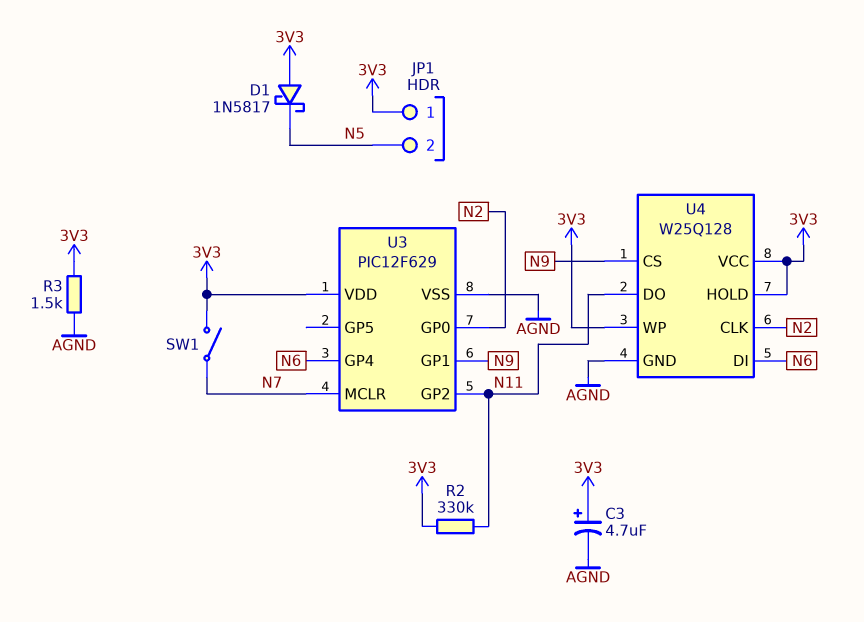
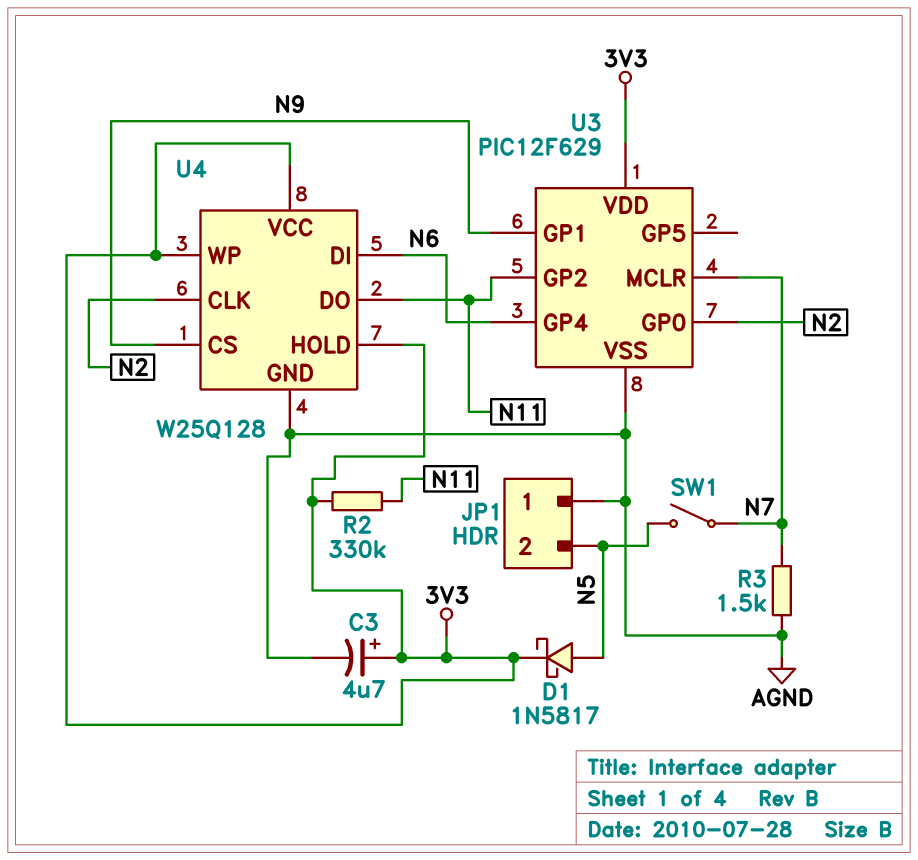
D1: schottky 1N5817 (A 3V3, K N5) -> schottky 1N5817 (A N5, K 3V3)
JP1 pin 1: 3V3 -> AGND
R3: 1.5k (3V3, AGND) -> 1.5k (AGND, N7)
SW1: switch (3V3, N7) -> switch (N5, N7)

